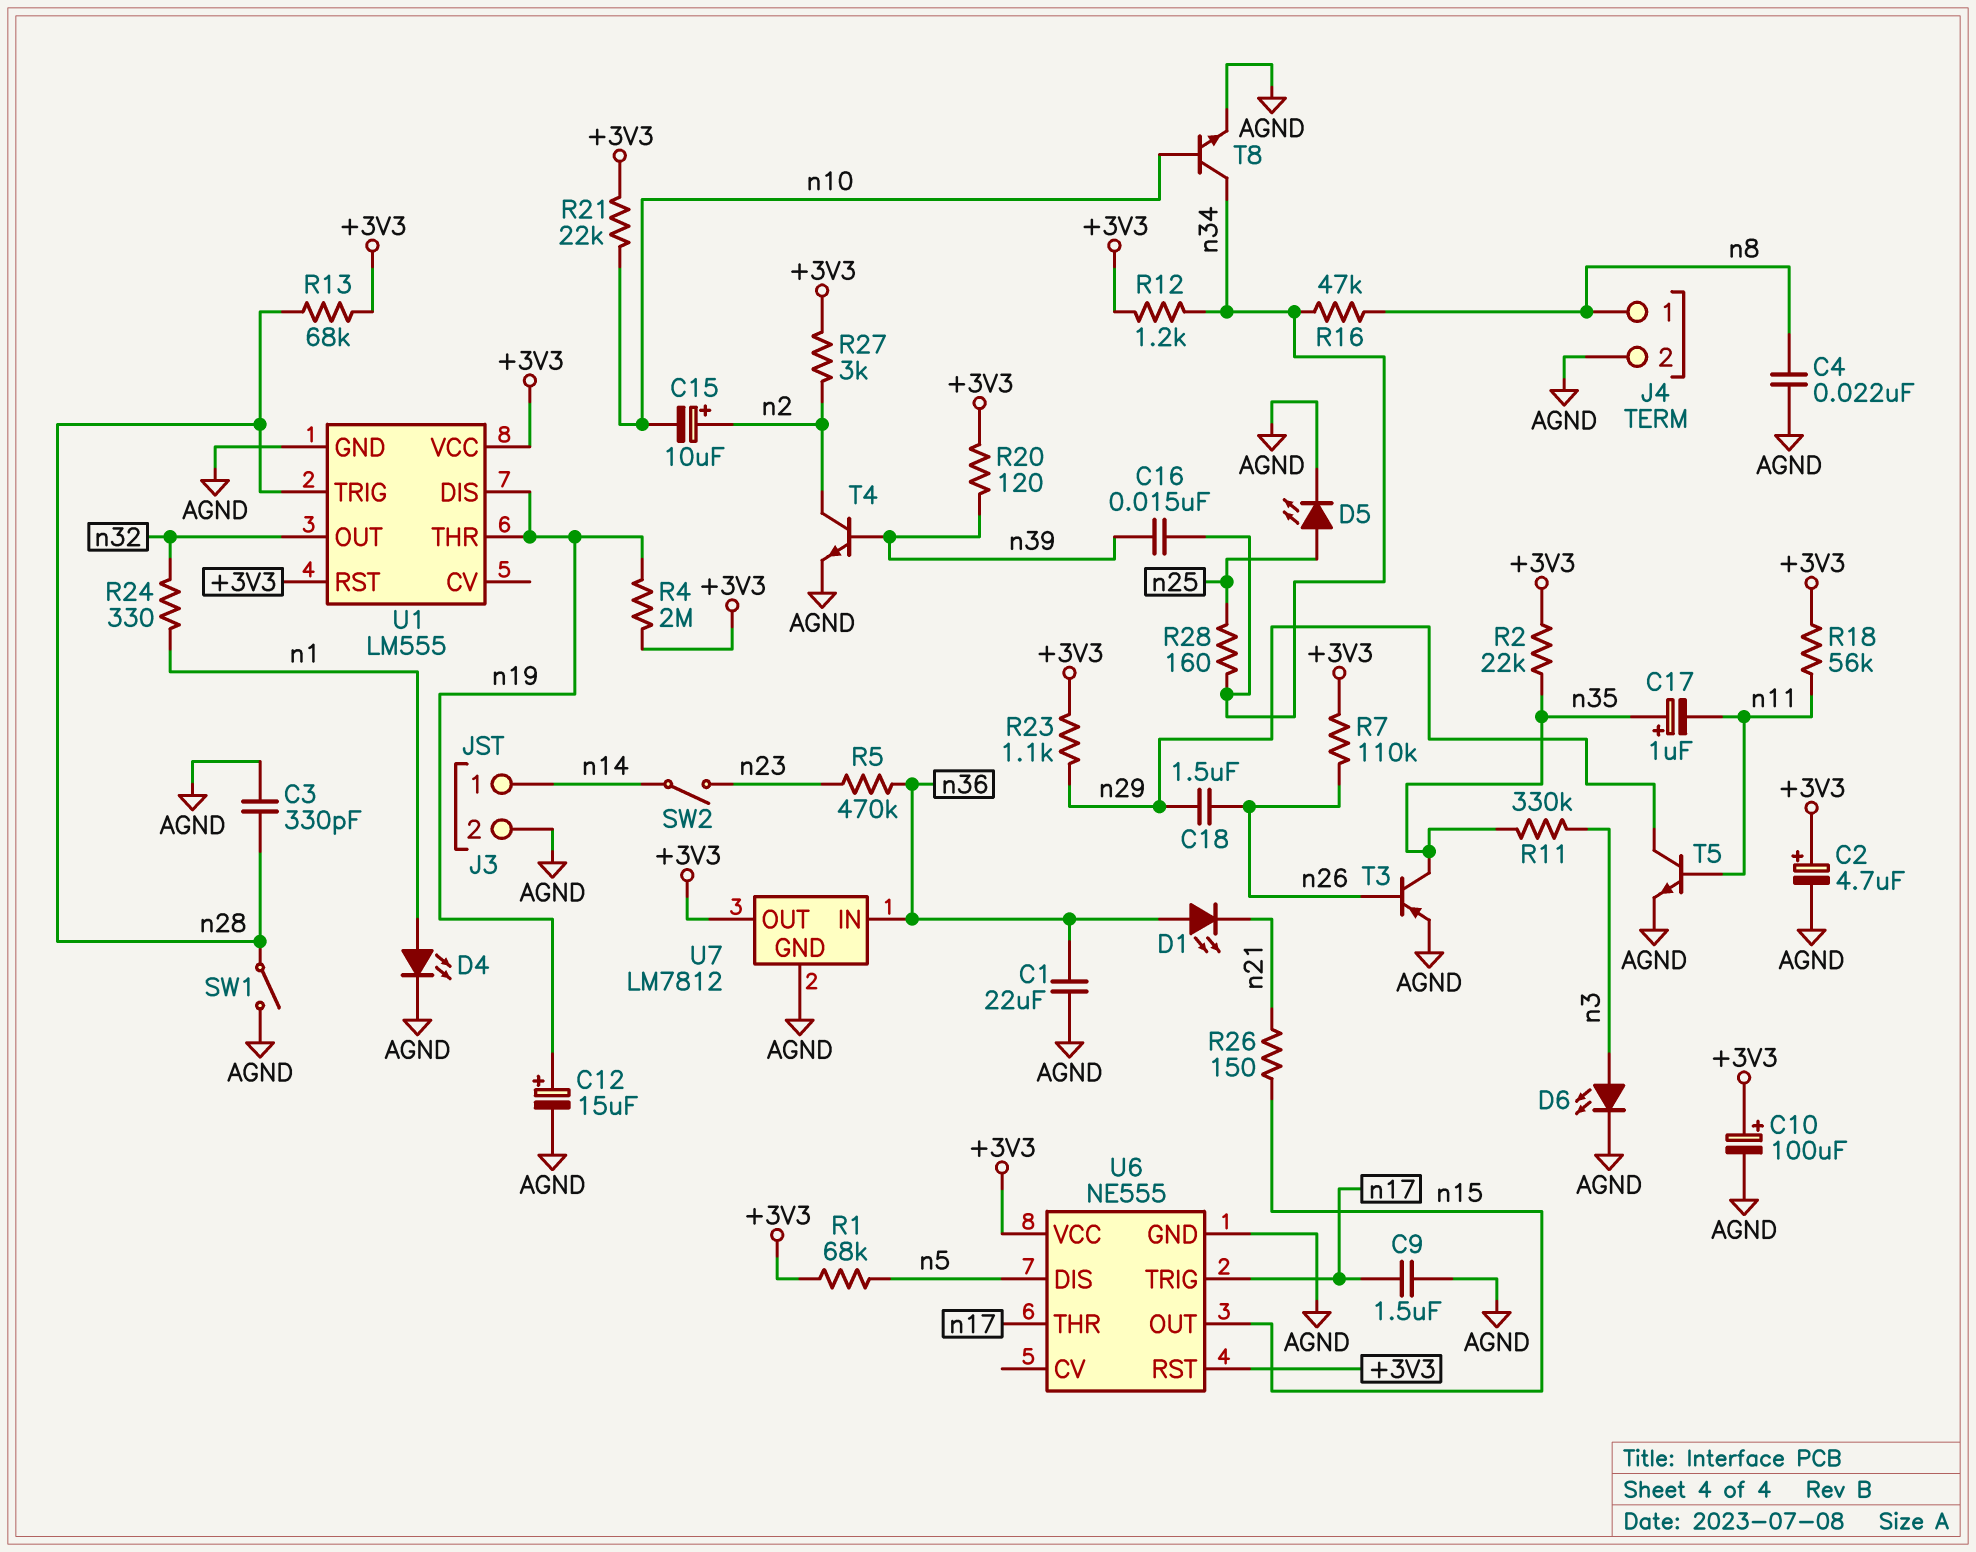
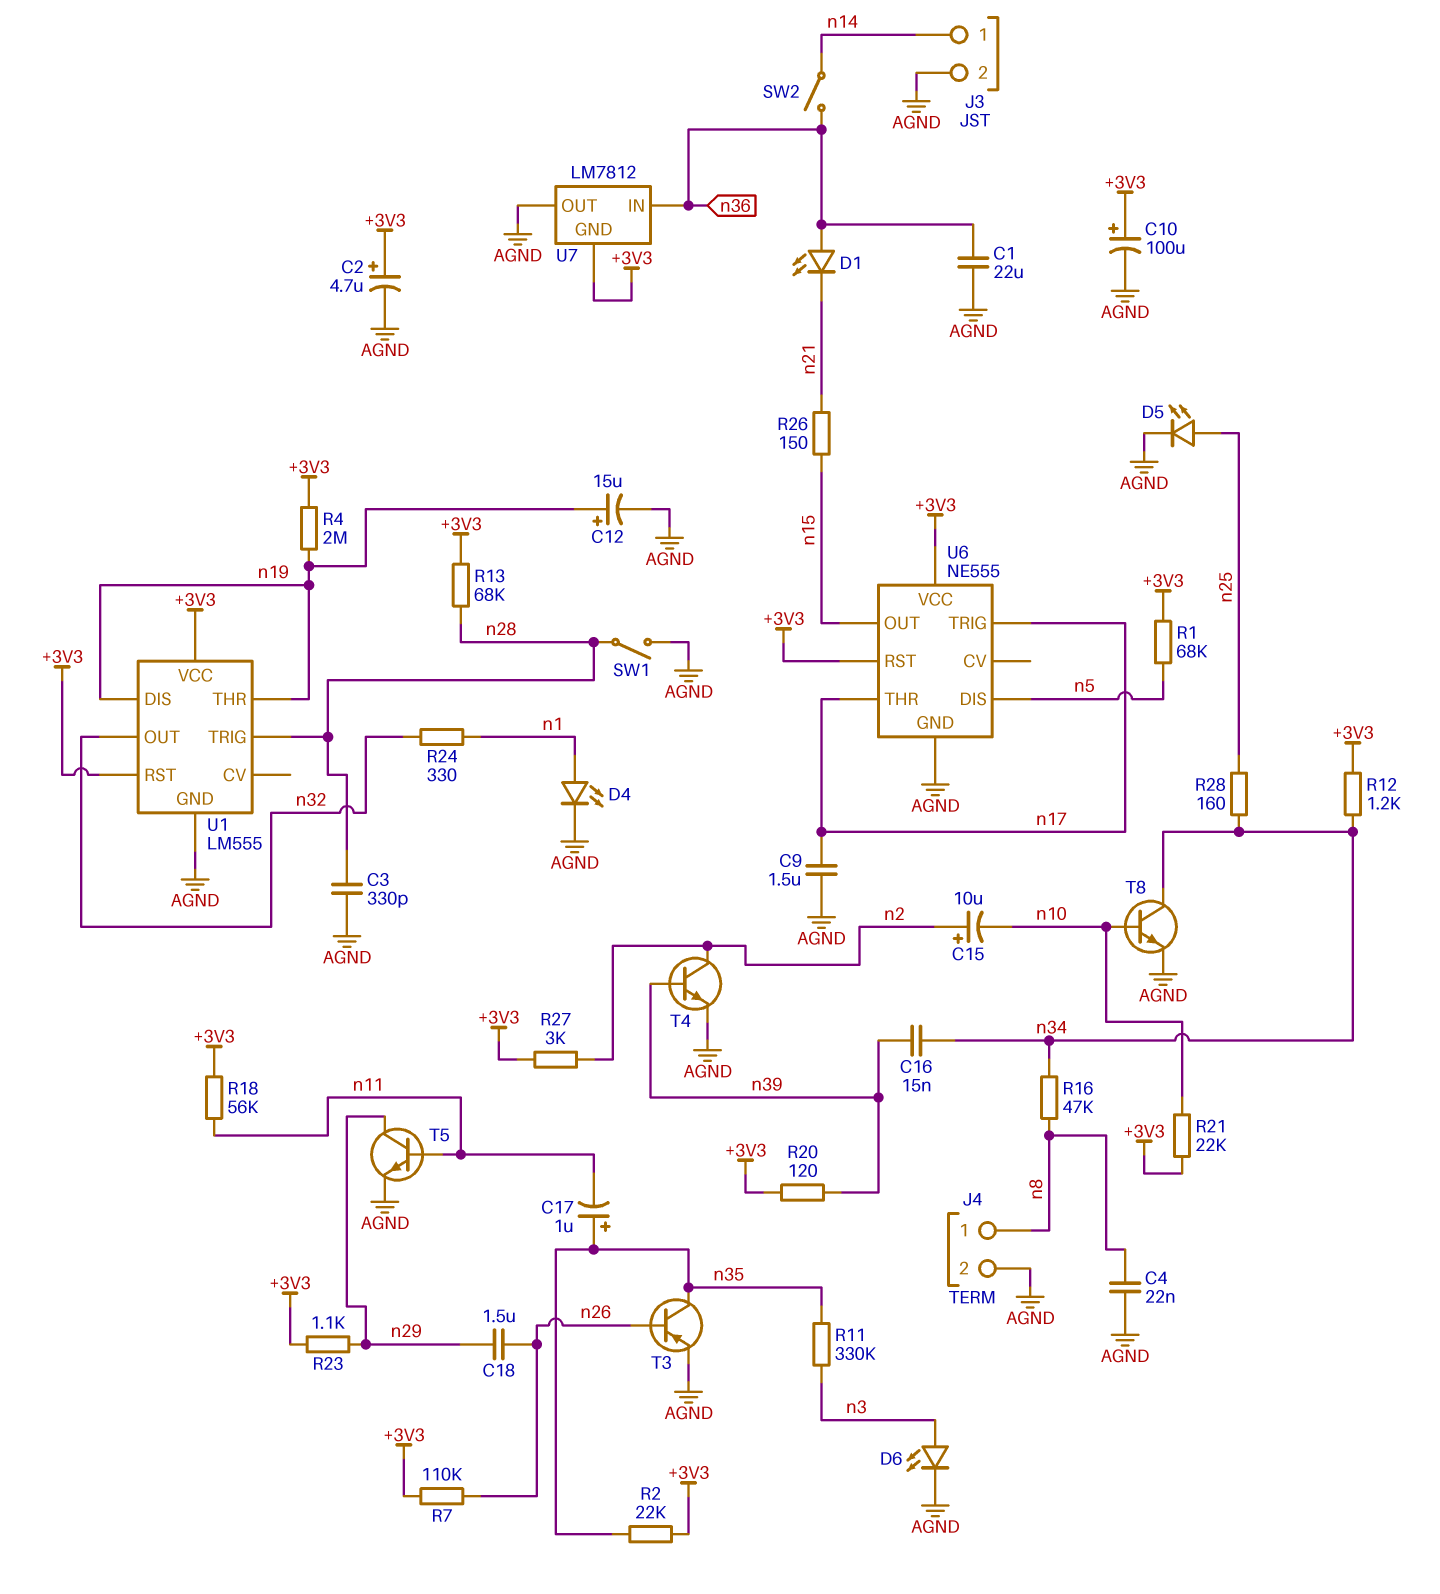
R5: 470k (n23, n36) -> none
SW2: switch (n14, n23) -> switch (n14, n36)
U7 pin GND: AGND -> +3V3
U7 pin OUT: +3V3 -> AGND

